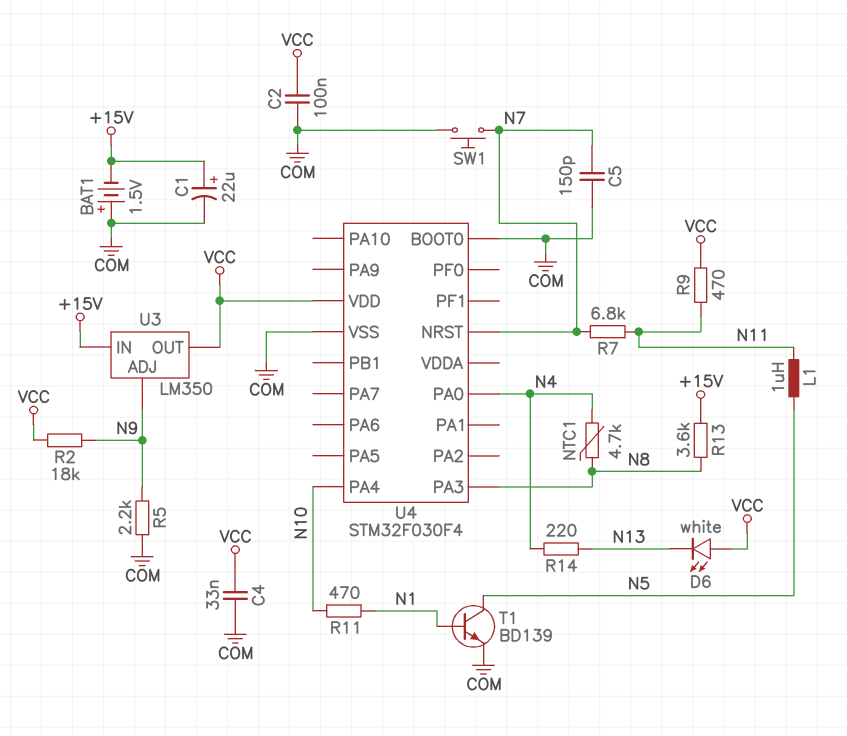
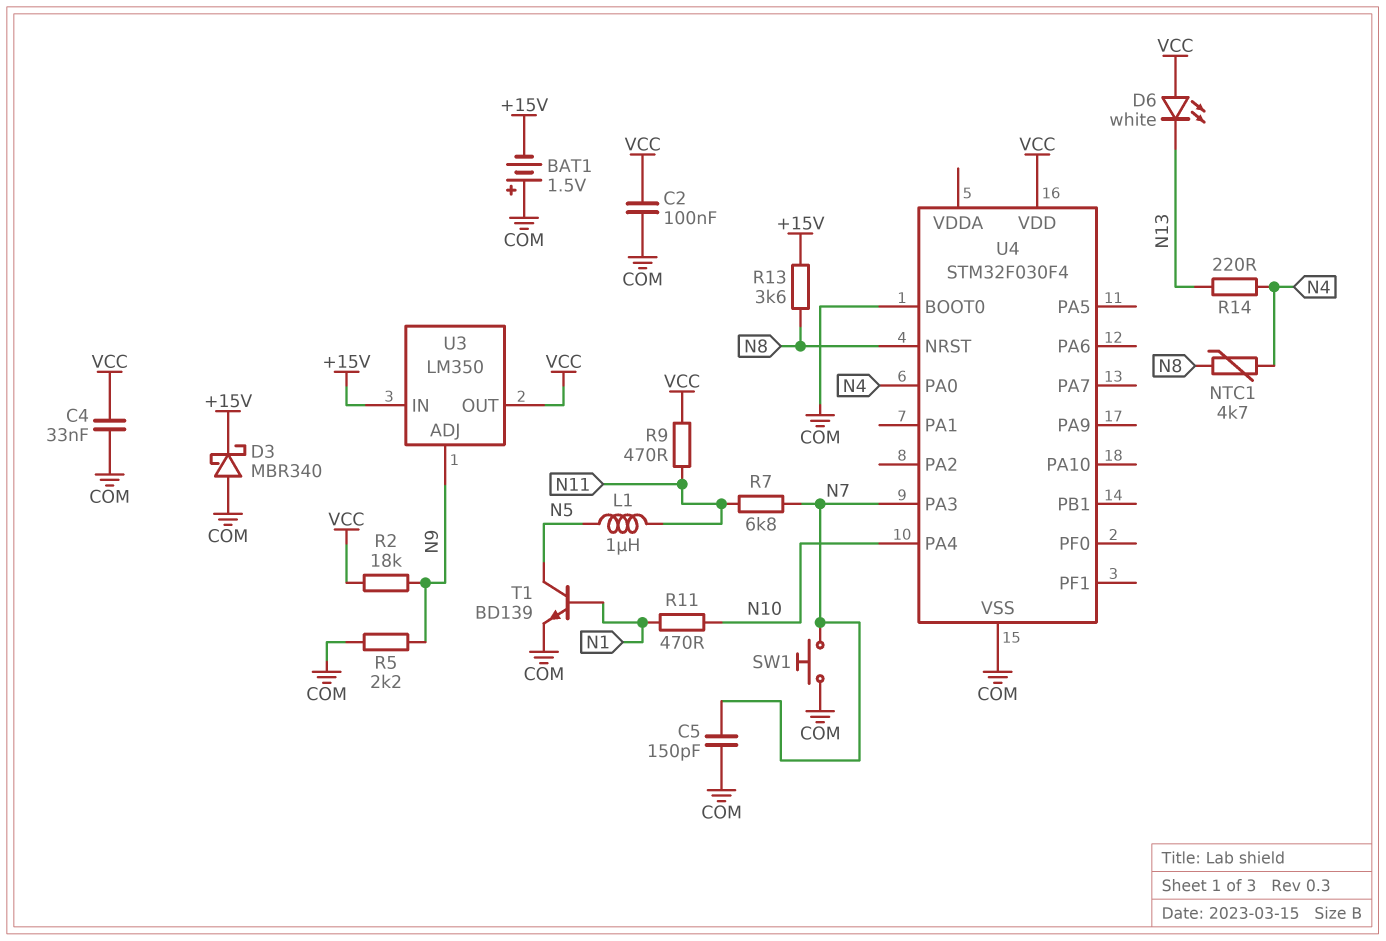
C1: 22uF (plus +15V, minus COM) -> none
D3: none -> schottky MBR340 (A COM, K +15V)
U4 pin NRST: N7 -> N8
U4 pin PA3: N8 -> N7

